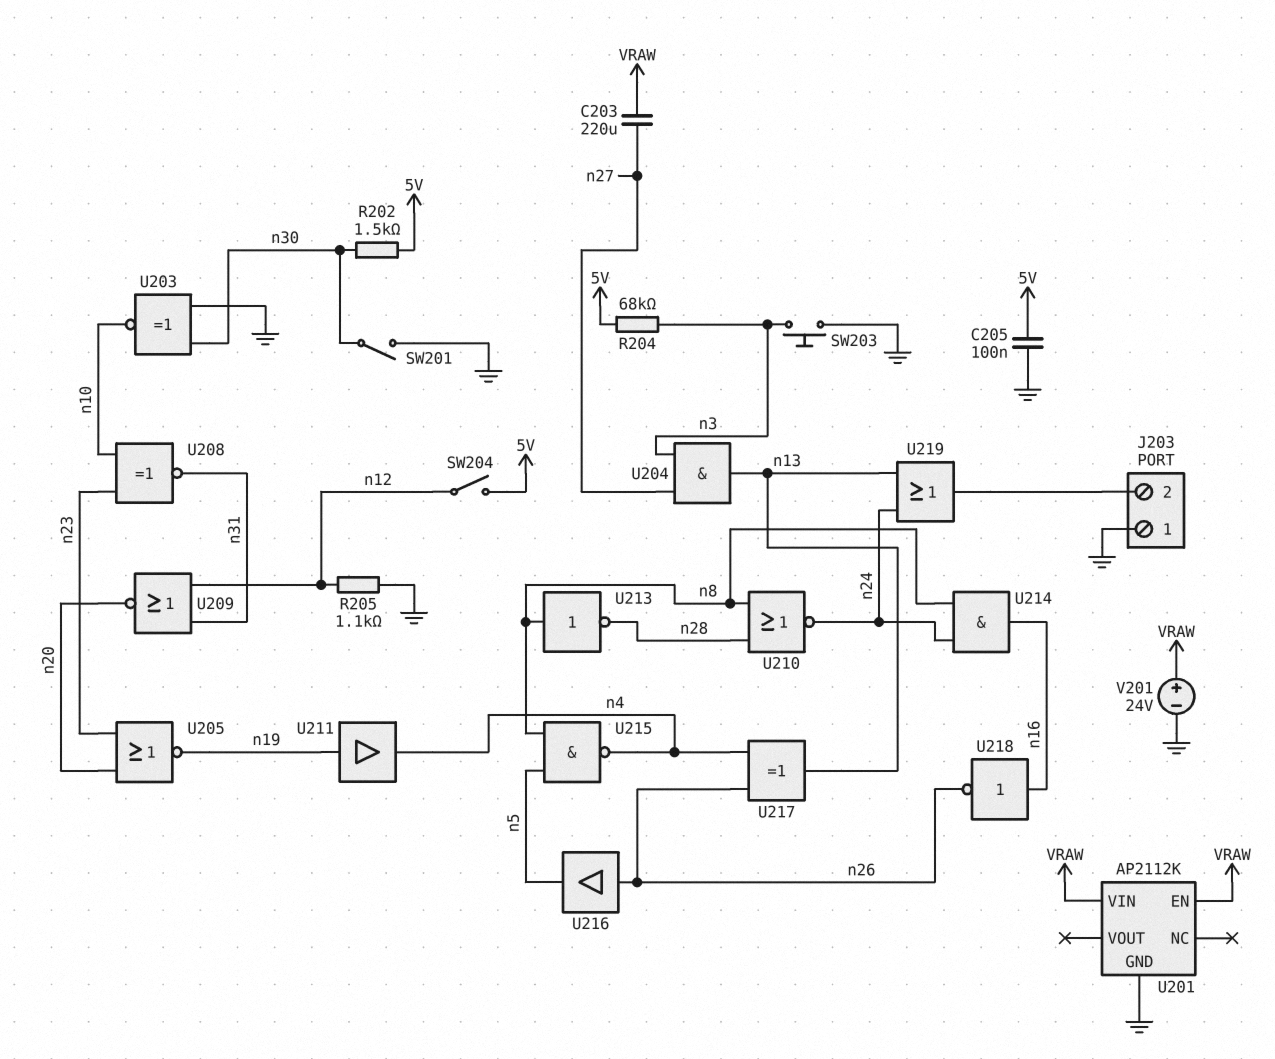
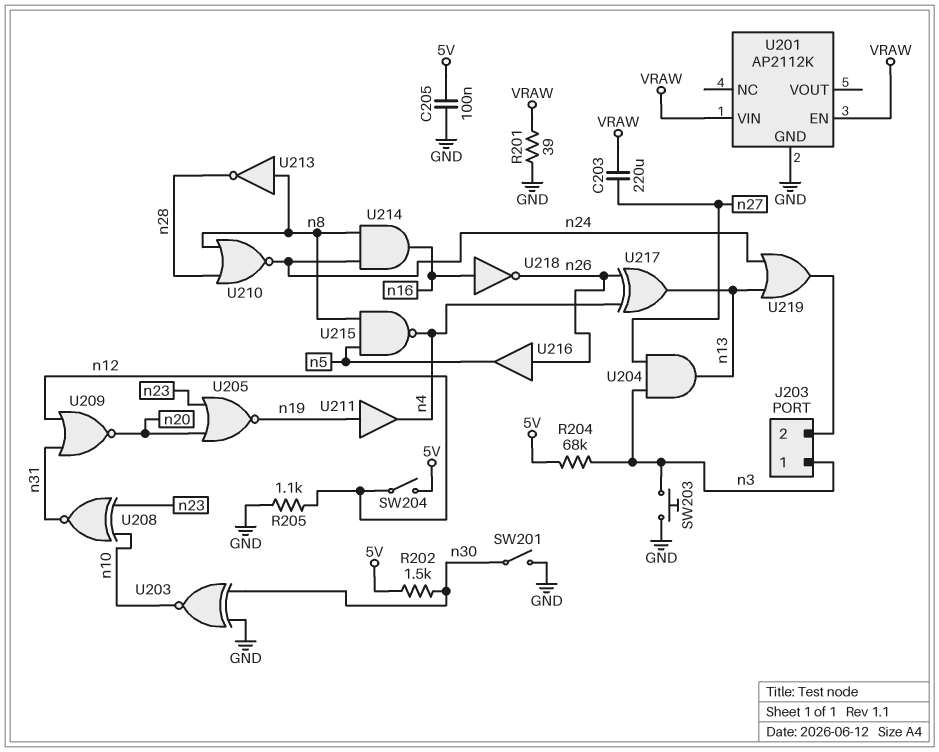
J203 pin 1: GND -> n3
R201: none -> 39 (GND, VRAW)
V201: 24V (plus VRAW, minus GND) -> none

